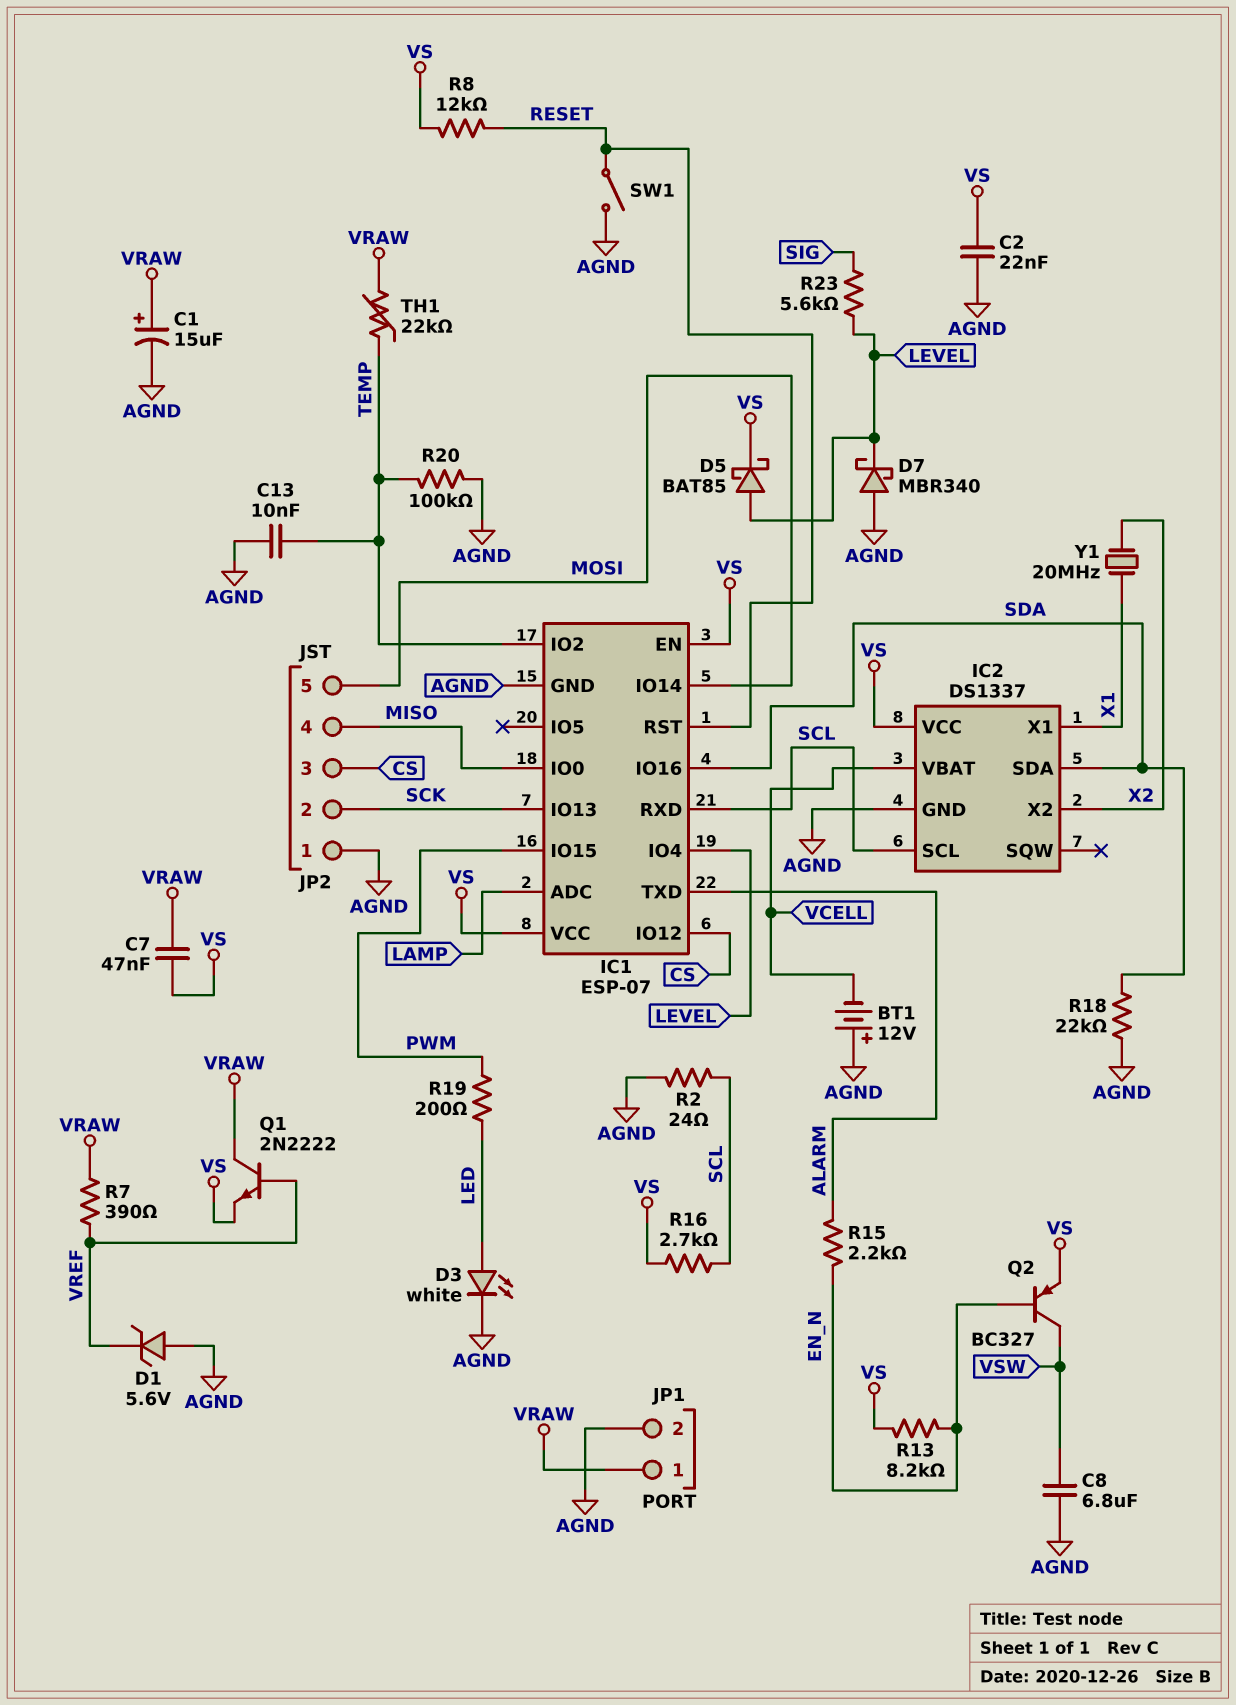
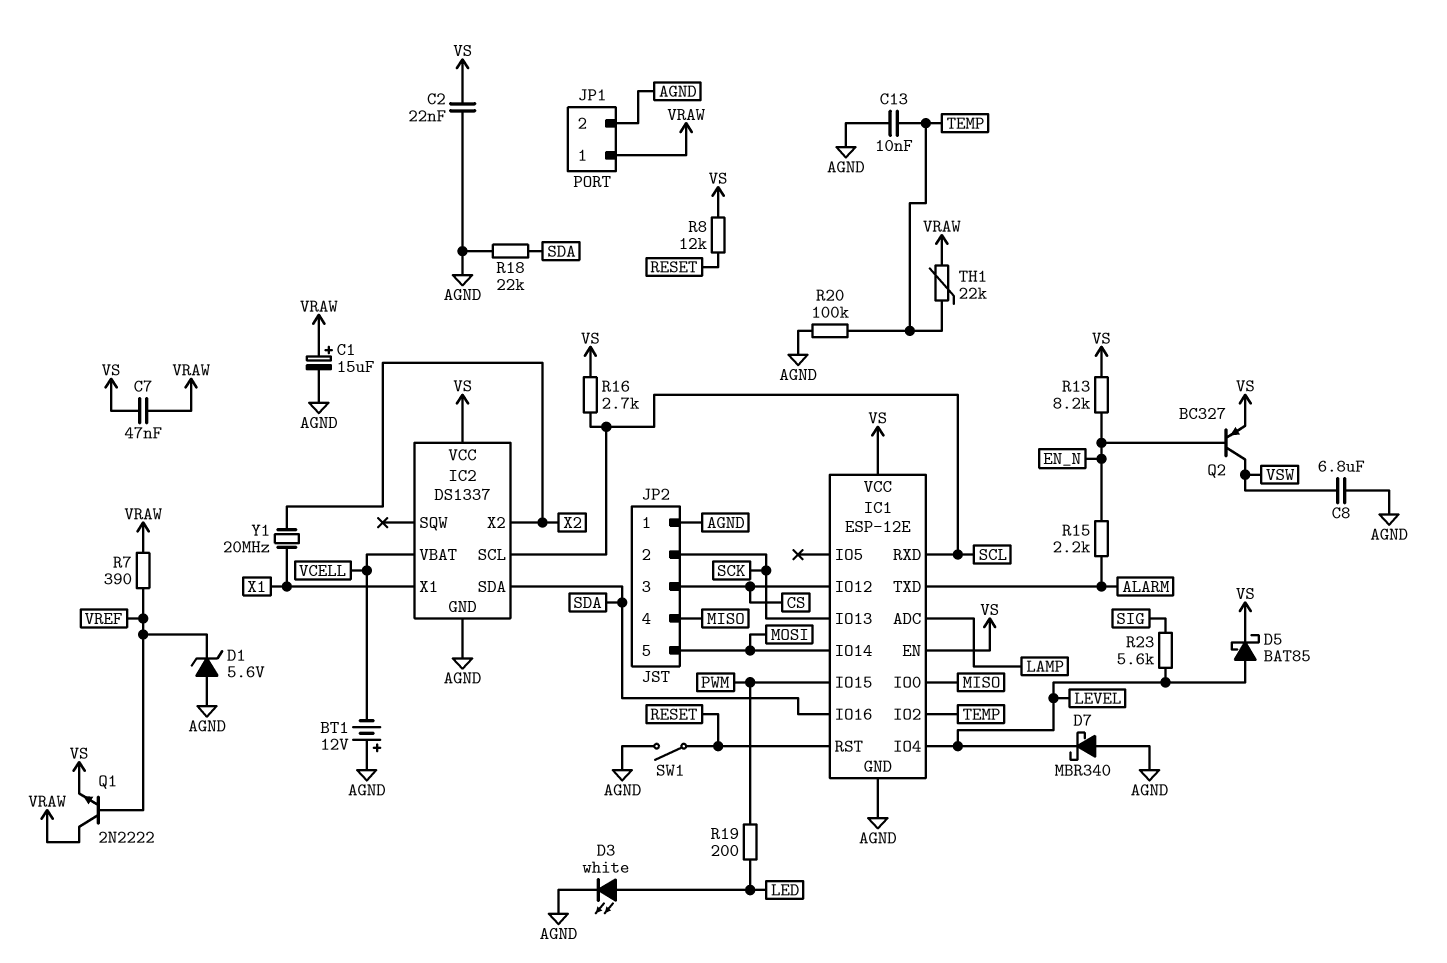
IC1: ESP-07 -> ESP-12E
R2: 24 (AGND, SCL) -> none

